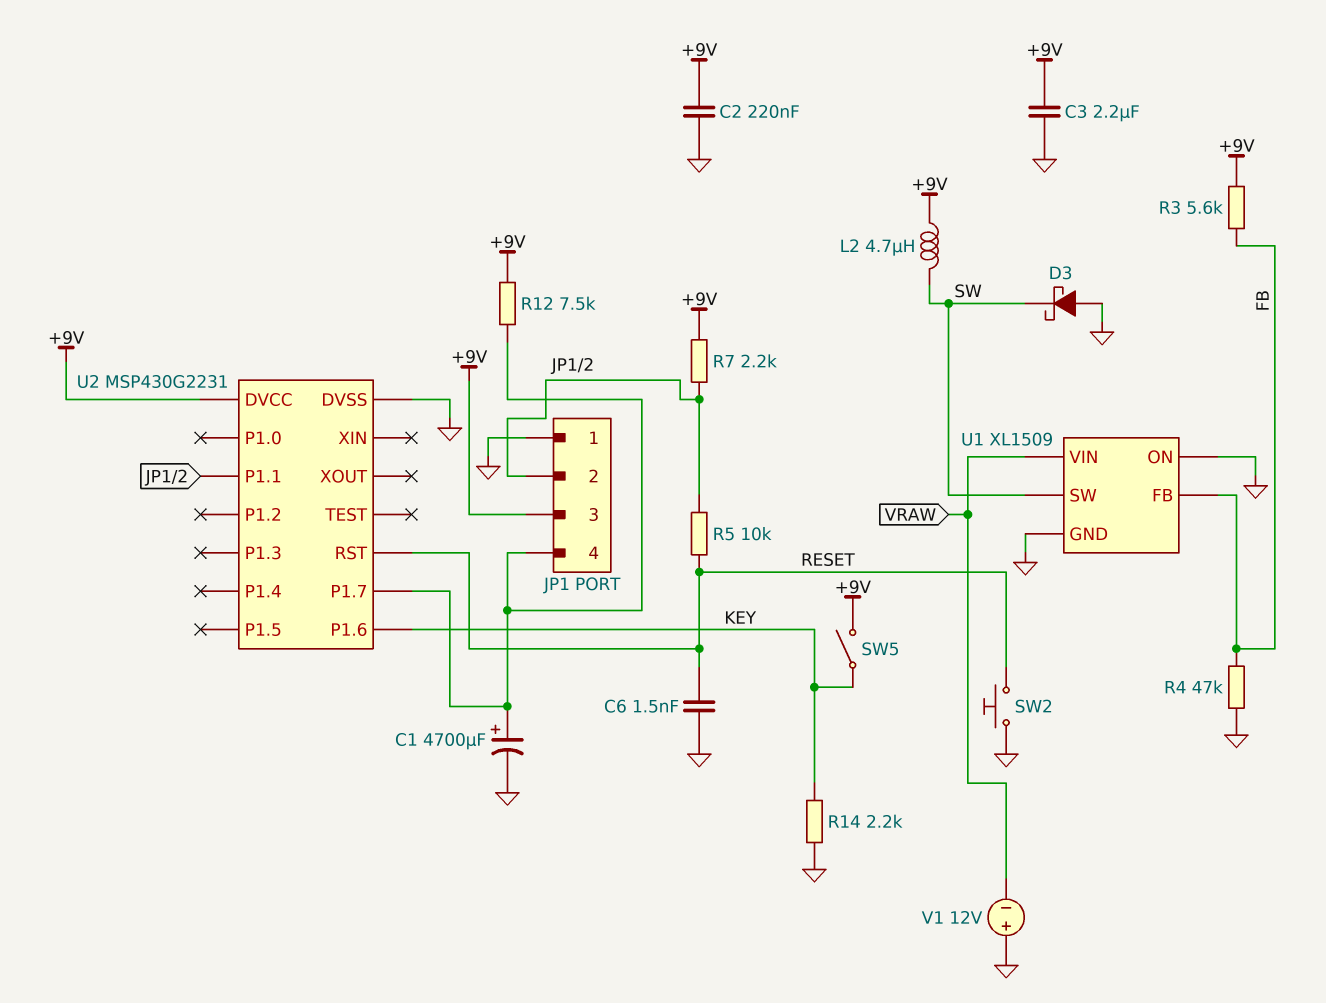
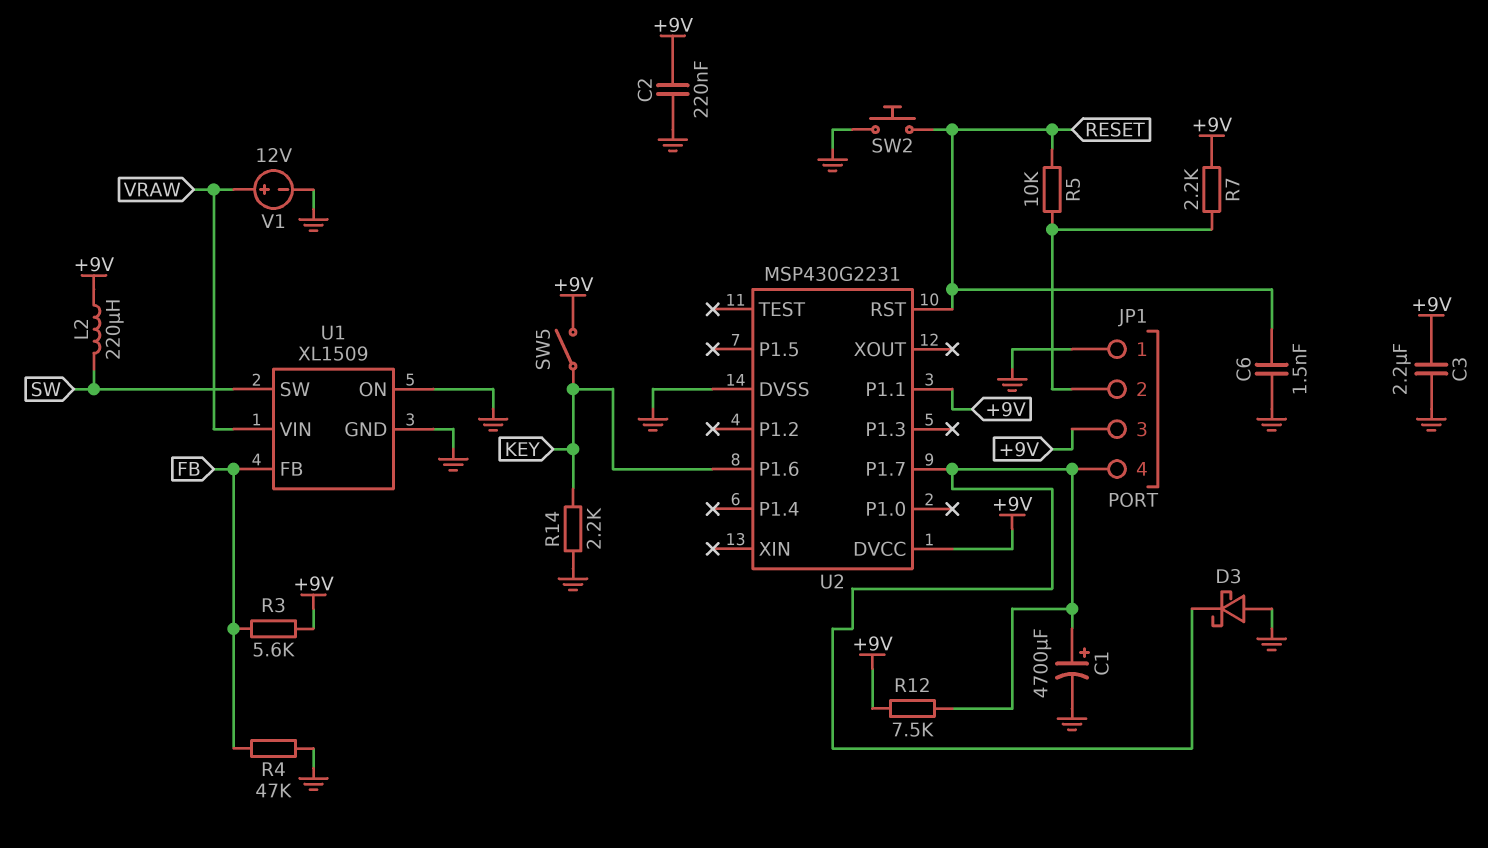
D3: schottky (A GND, K SW) -> schottky (A GND, K JP1/4)
L2: 4.7uH (+9V, SW) -> 220uH (+9V, SW)
U2 pin P1.1: JP1/2 -> +9V
V1: 12V (plus GND, minus VRAW) -> 12V (plus VRAW, minus GND)

